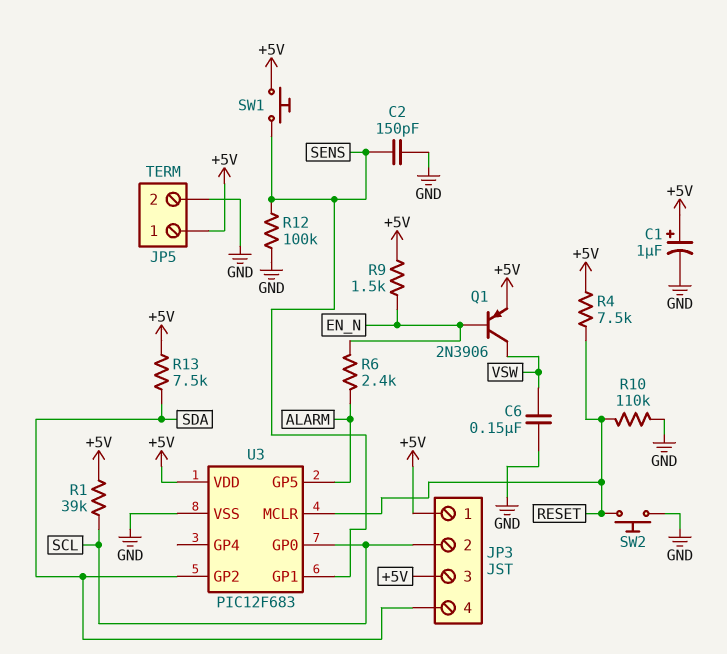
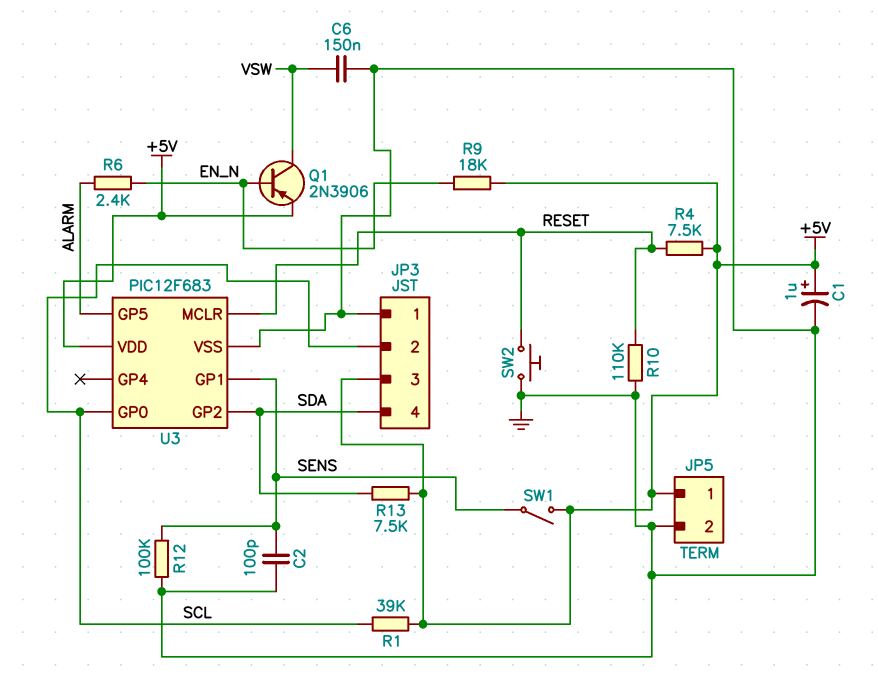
C2: 150pF (GND, SENS) -> 100pF (GND, SENS)
JP3 pin 1: +5V -> GND
R9: 1.5k (+5V, EN_N) -> 18k (+5V, EN_N)
SW1: button (+5V, SENS) -> switch (+5V, SENS)

